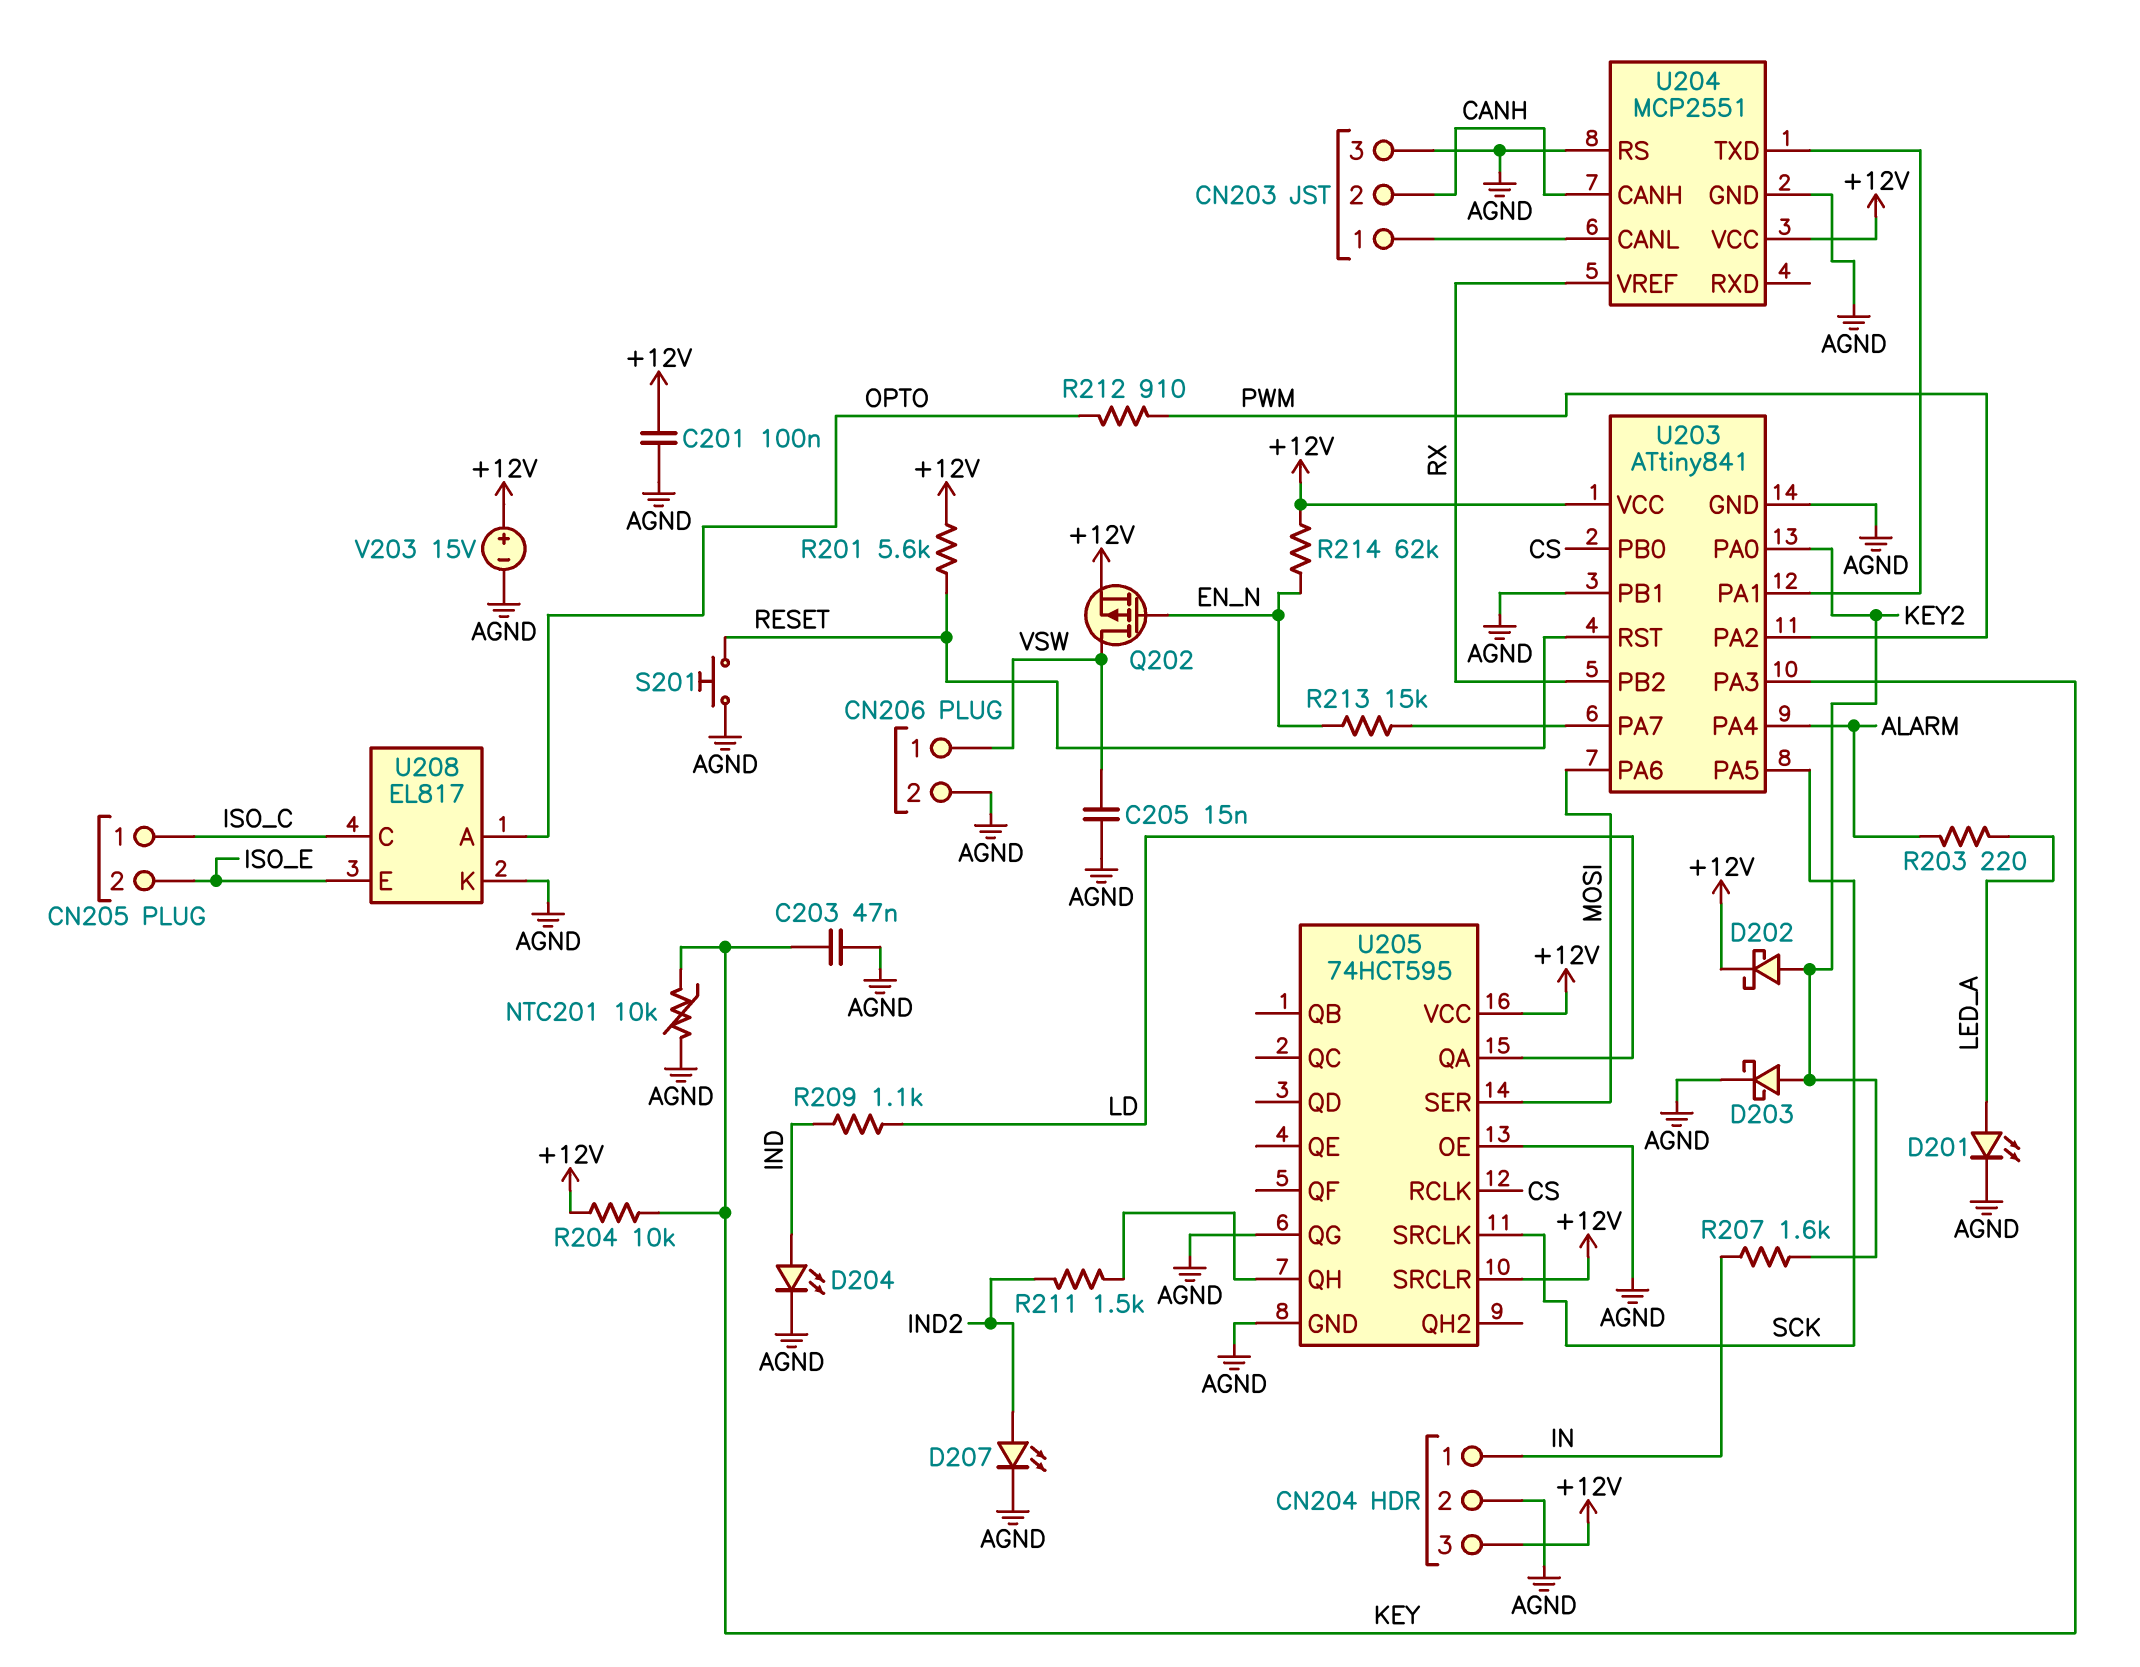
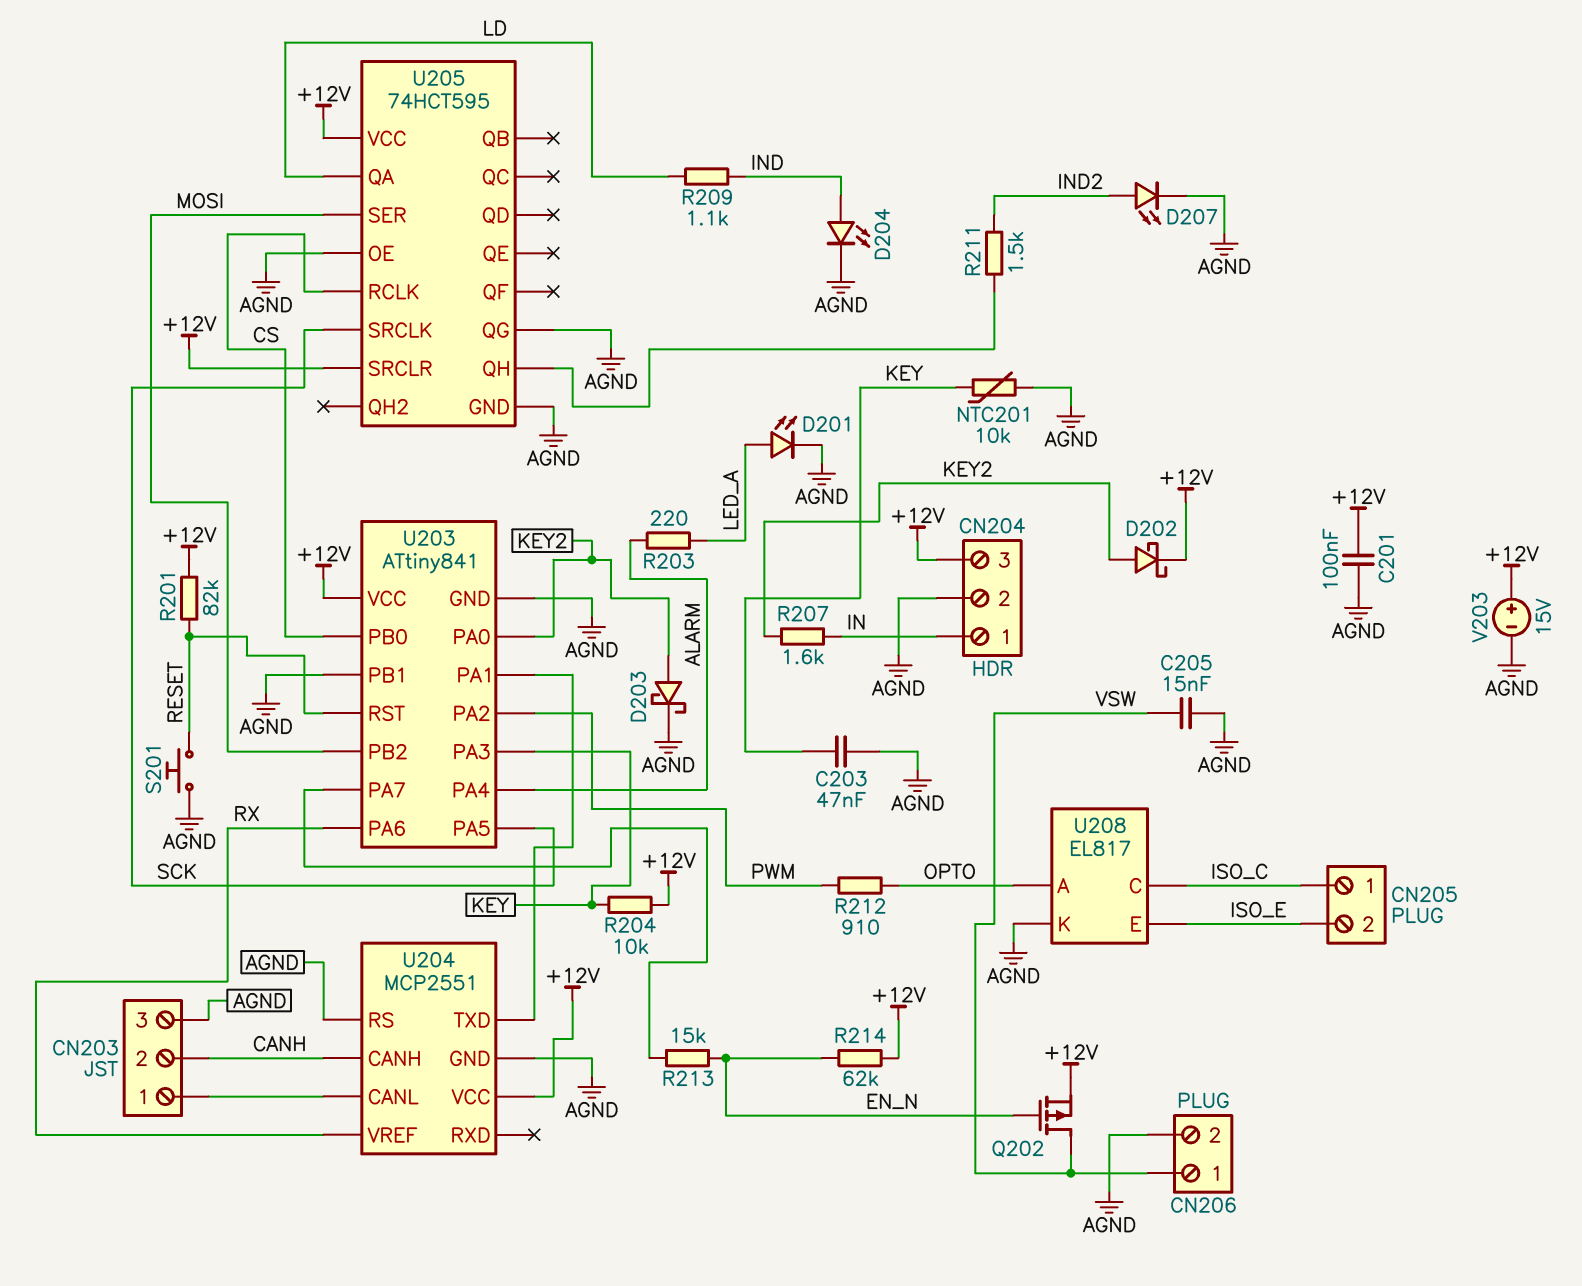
R201: 5.6k (+12V, RESET) -> 82k (+12V, RESET)
U203 pin PA6: MOSI -> RX
U203 pin PB2: RX -> MOSI

